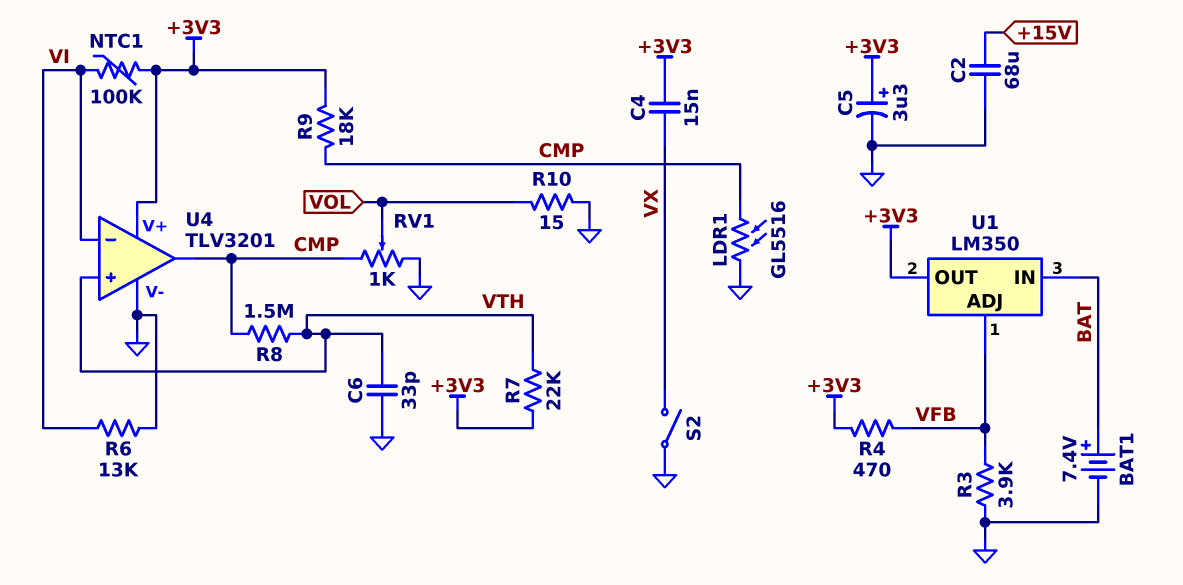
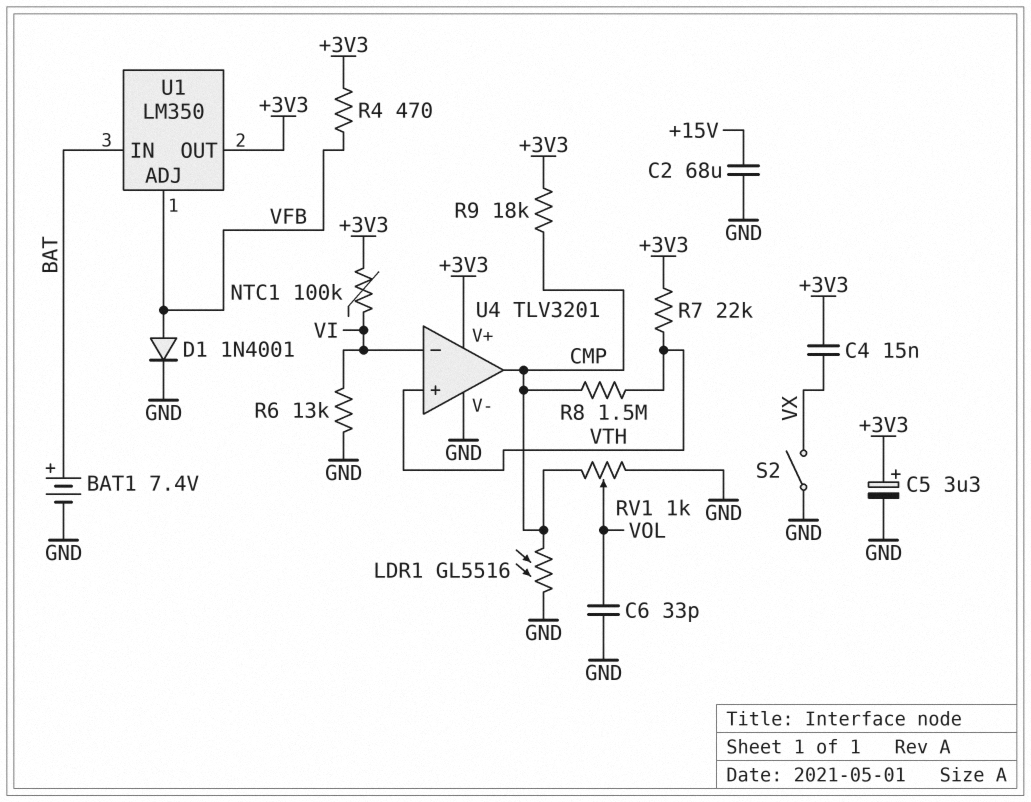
C6: 33pF (GND, VTH) -> 33pF (GND, VOL)
D1: none -> diode 1N4001 (A VFB, K GND)
R3: 3.9k (GND, VFB) -> none
R10: 15 (GND, VOL) -> none

